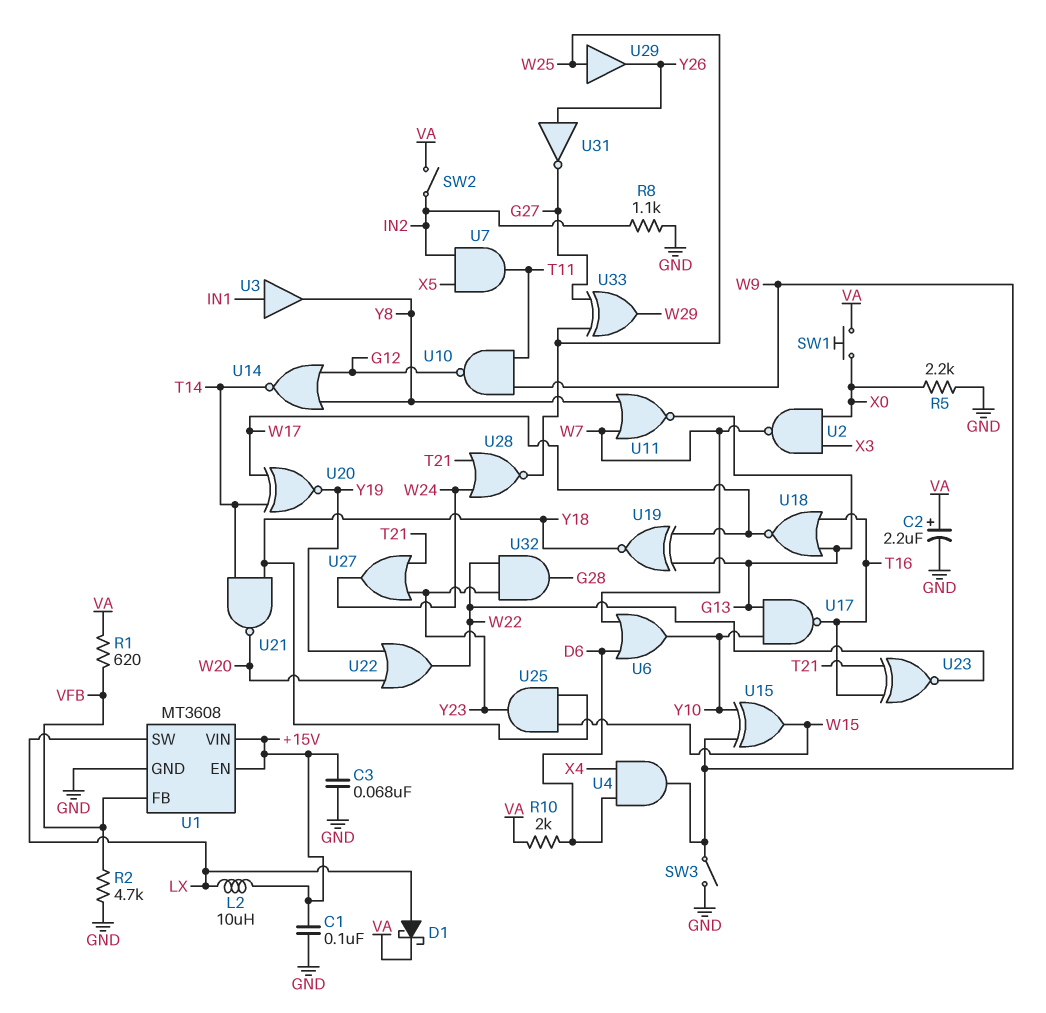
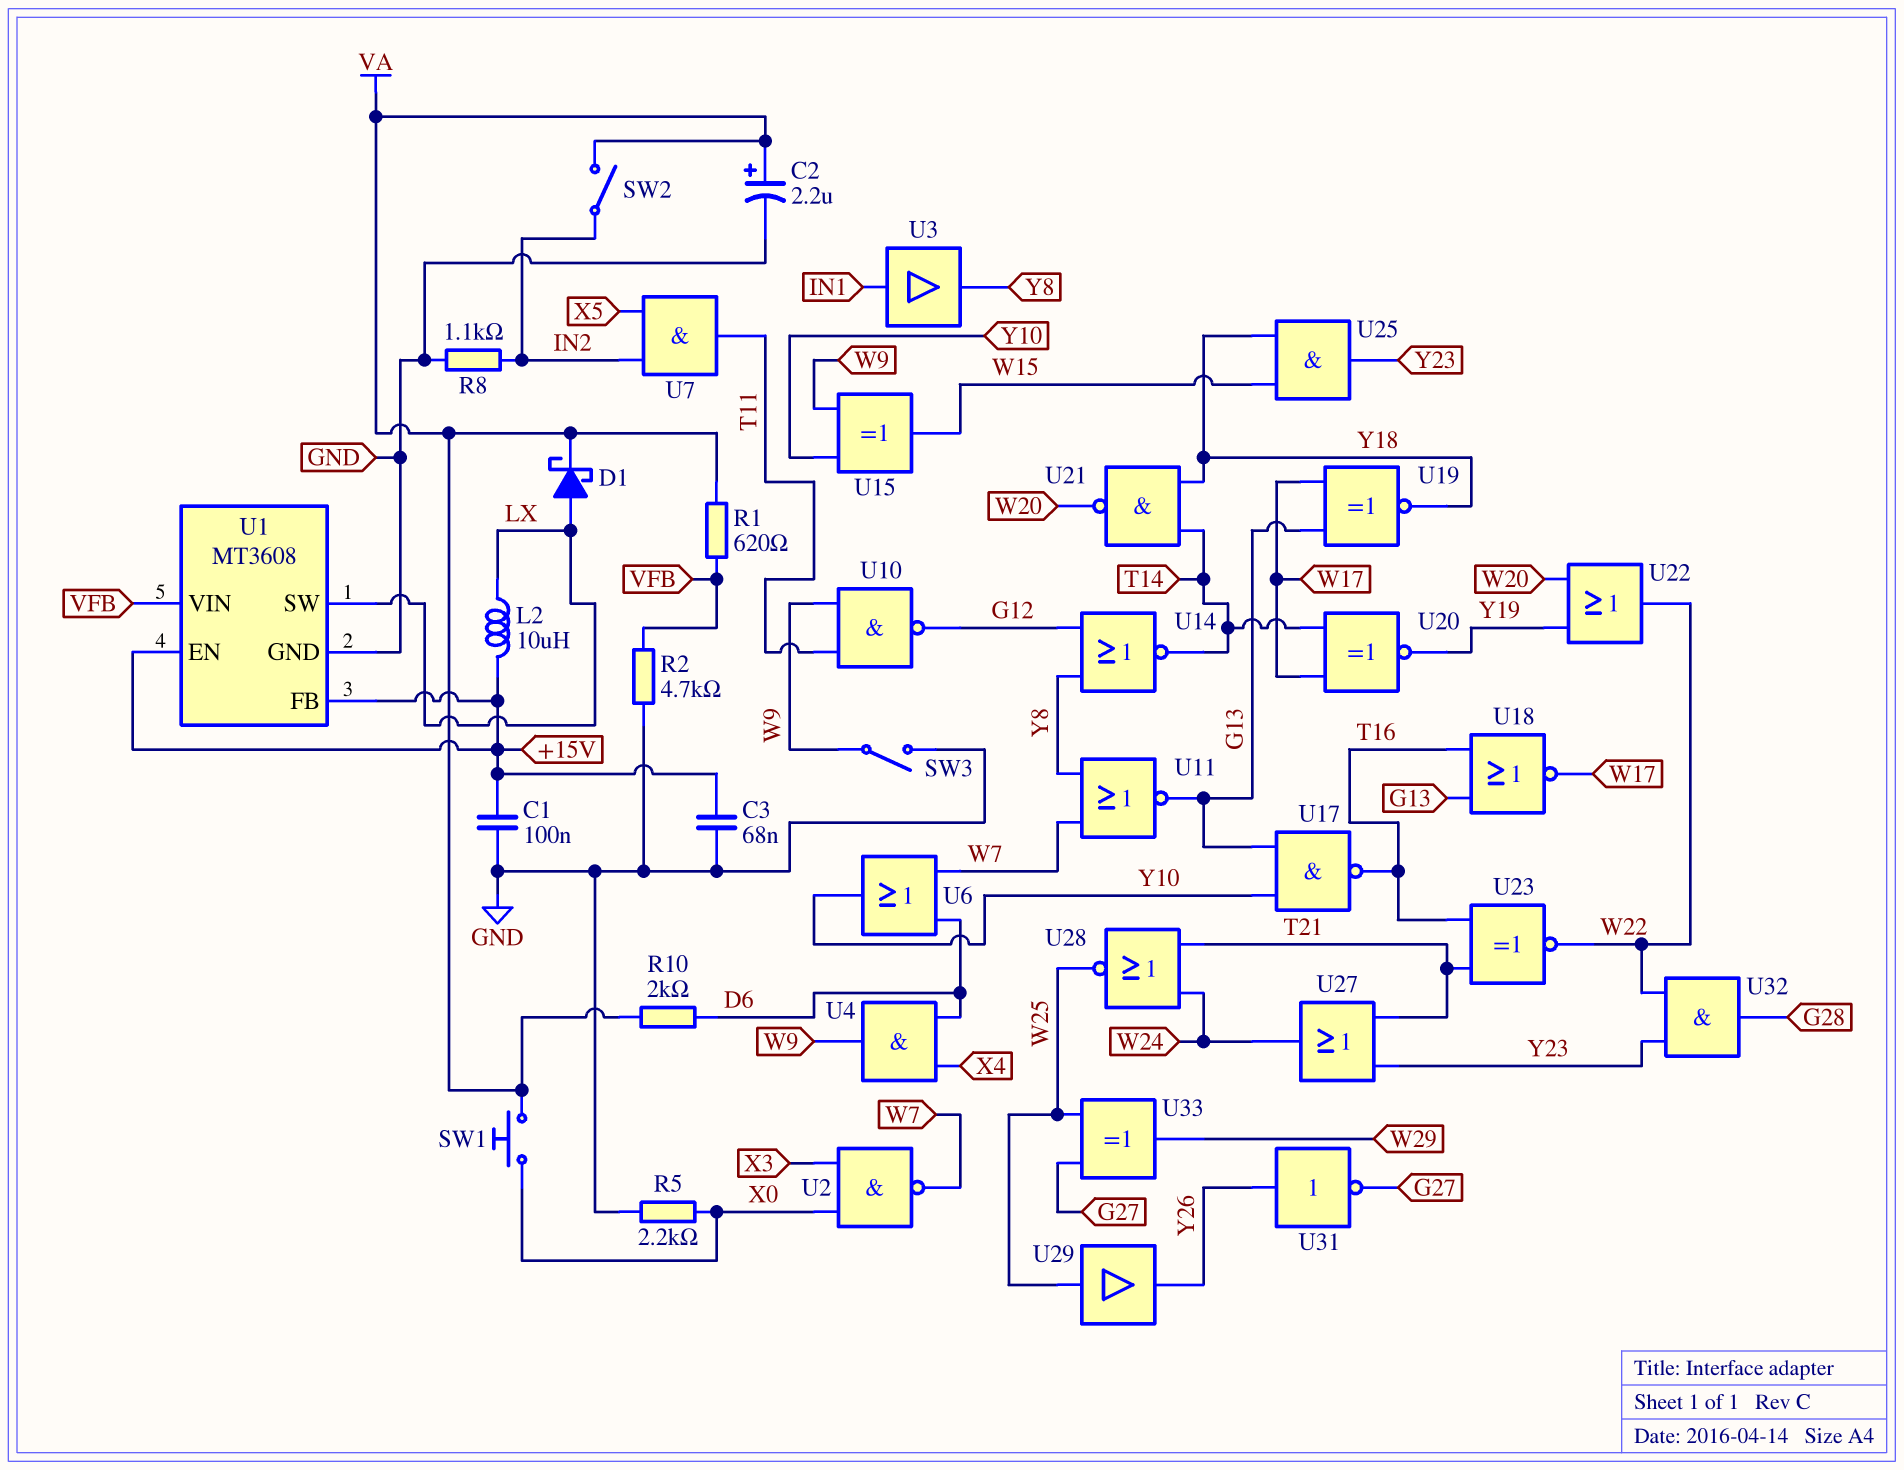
U1 pin FB: VFB -> +15V
U1 pin VIN: +15V -> VFB

